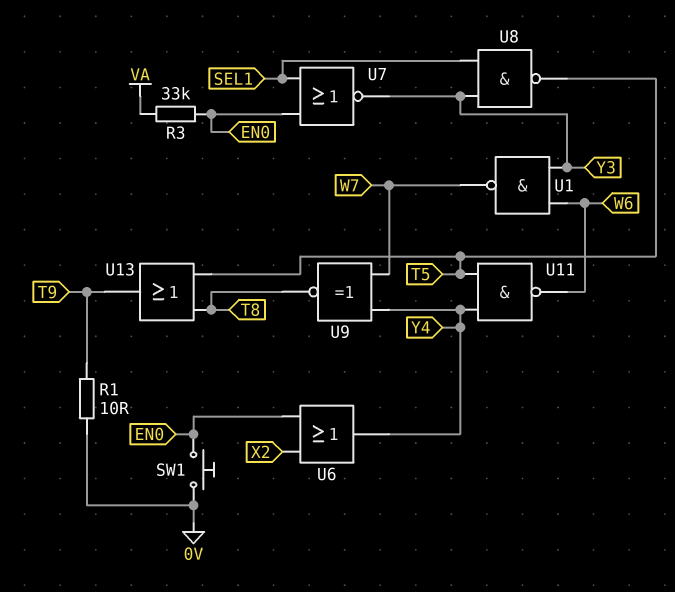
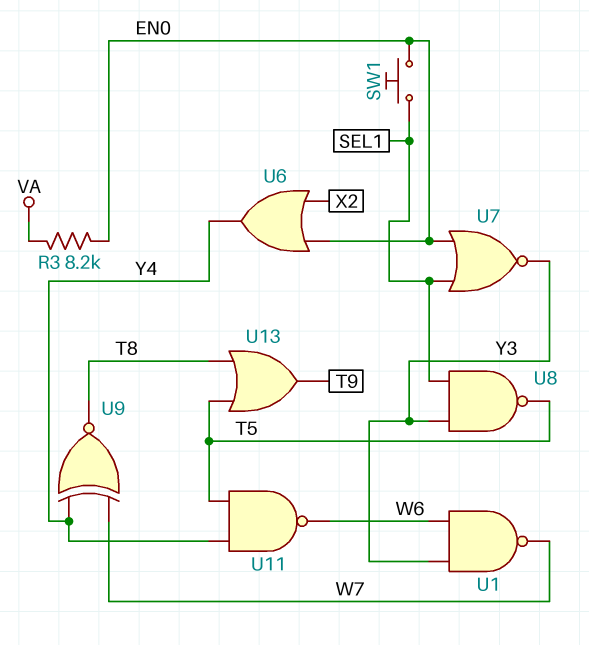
R1: 10 (0V, T9) -> none
R3: 33k (EN0, VA) -> 8.2k (EN0, VA)
SW1: button (0V, EN0) -> button (EN0, SEL1)

